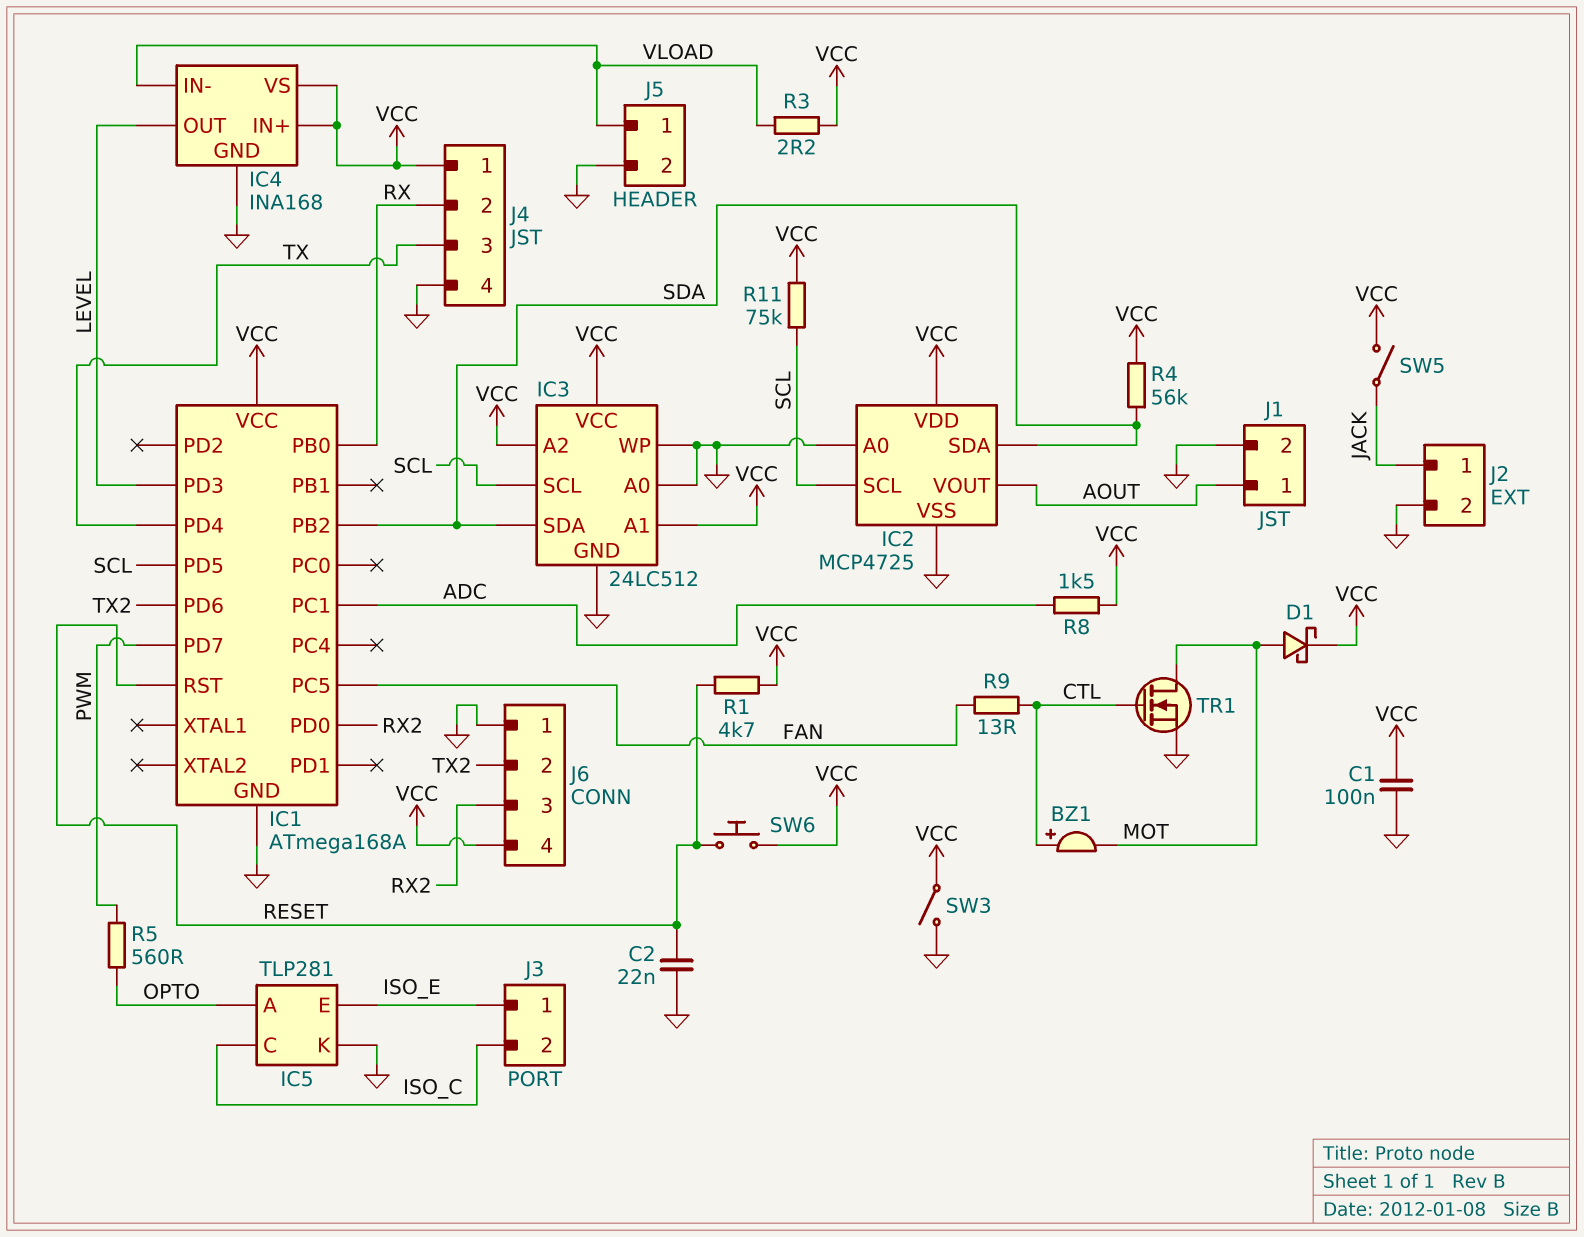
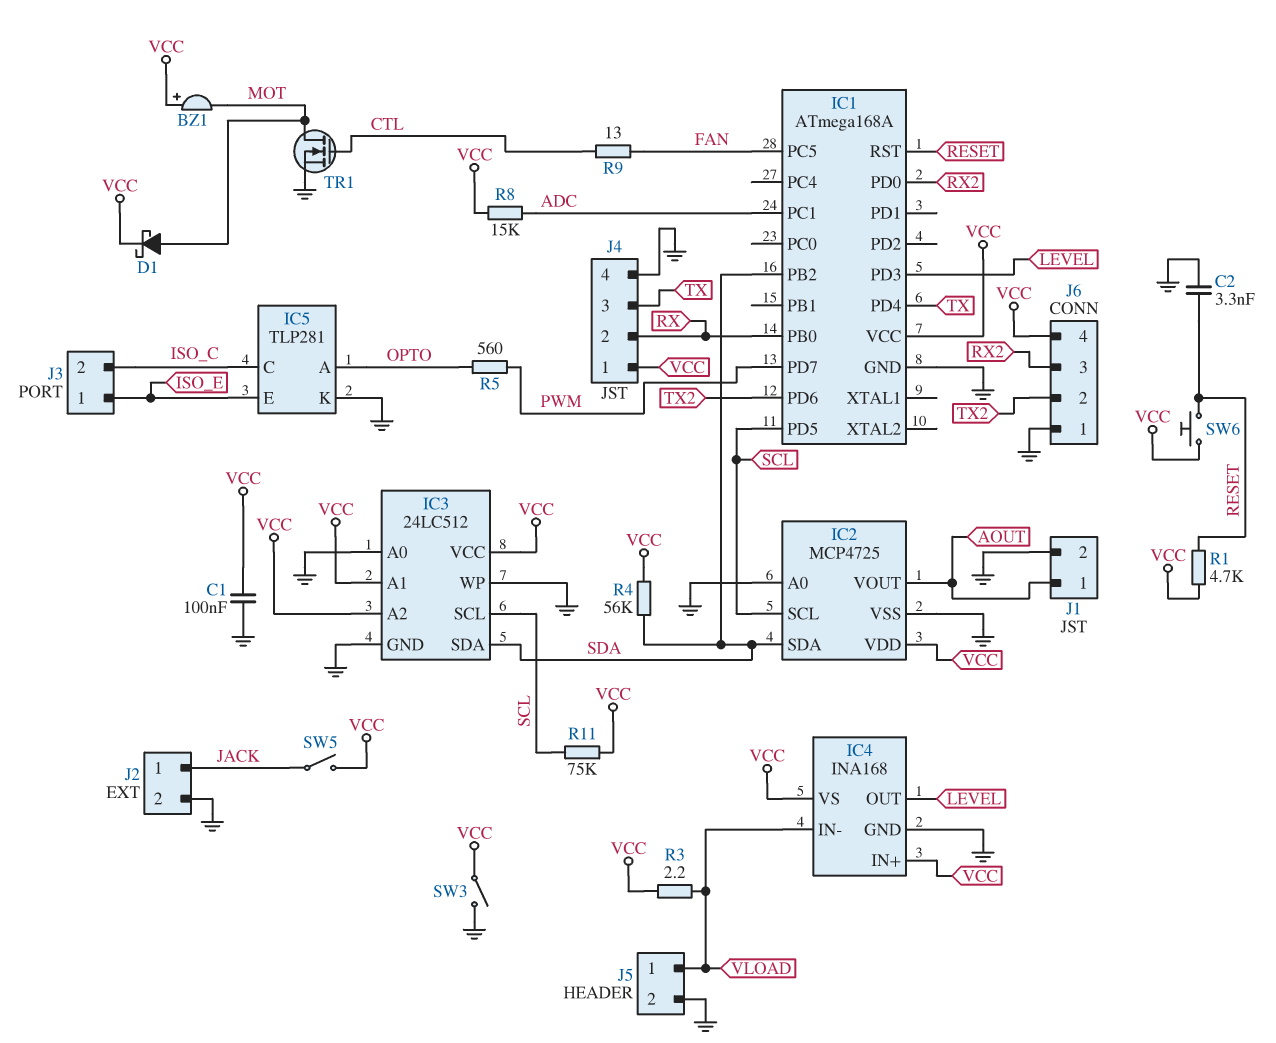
BZ1: buzzer (plus CTL, minus MOT) -> buzzer (plus VCC, minus MOT)
C2: 22nF (GND, RESET) -> 3.3nF (GND, RESET)
R8: 1.5k (ADC, VCC) -> 15k (ADC, VCC)

